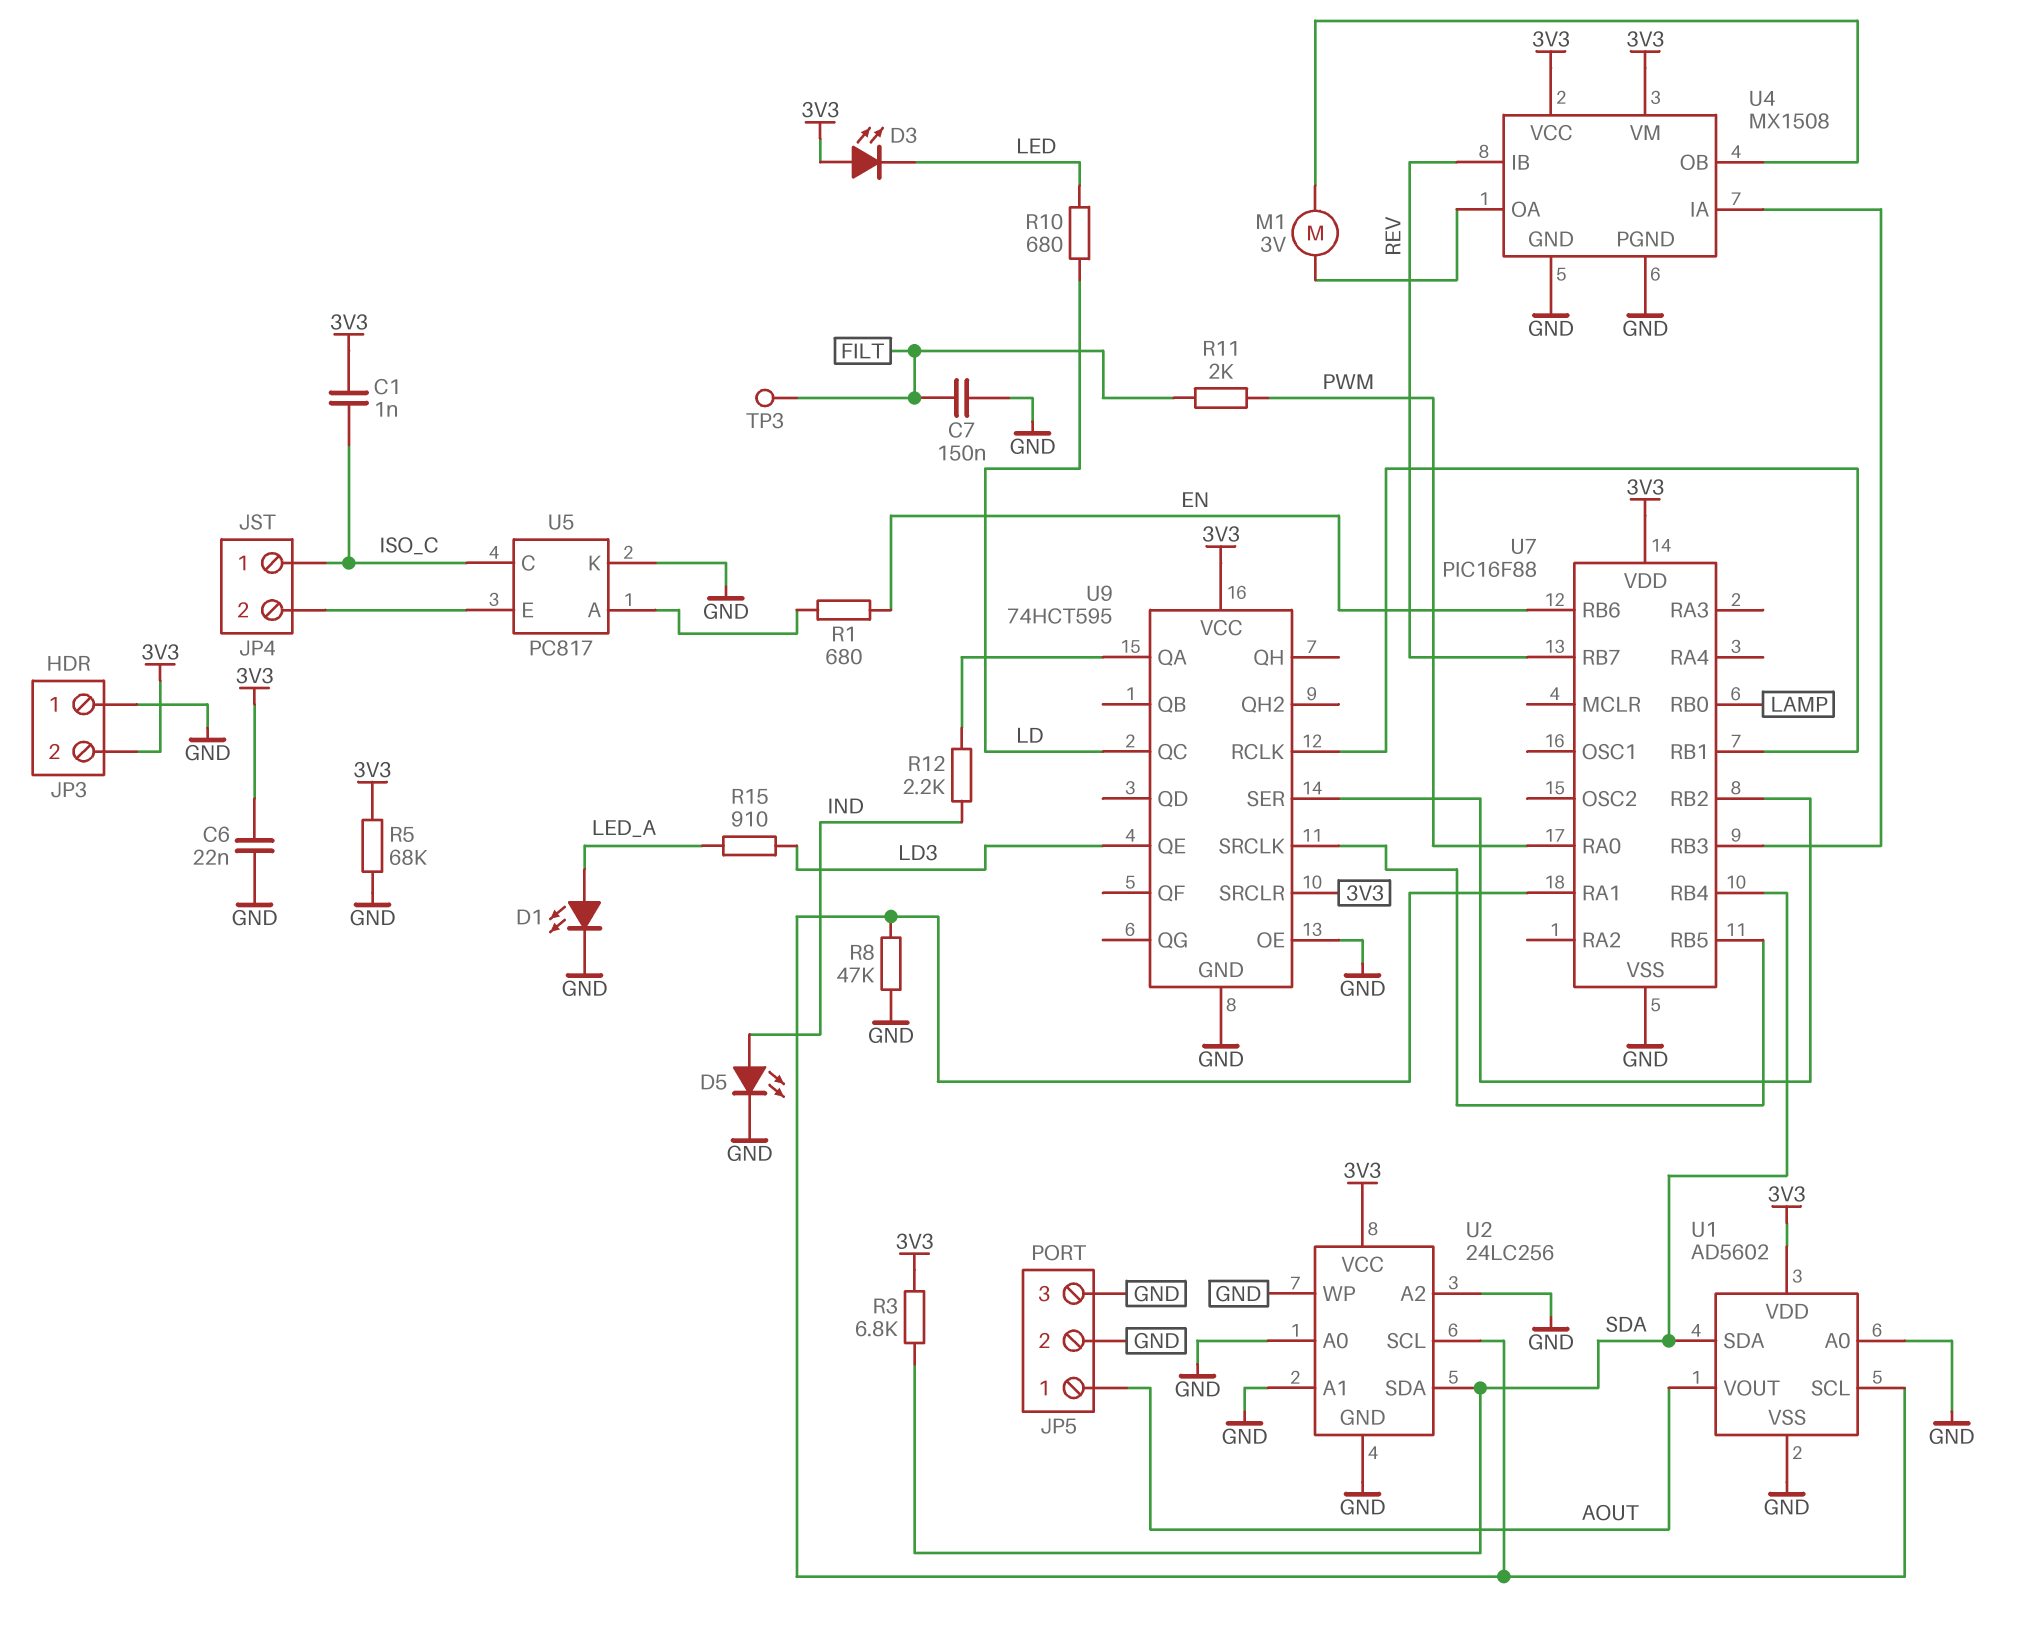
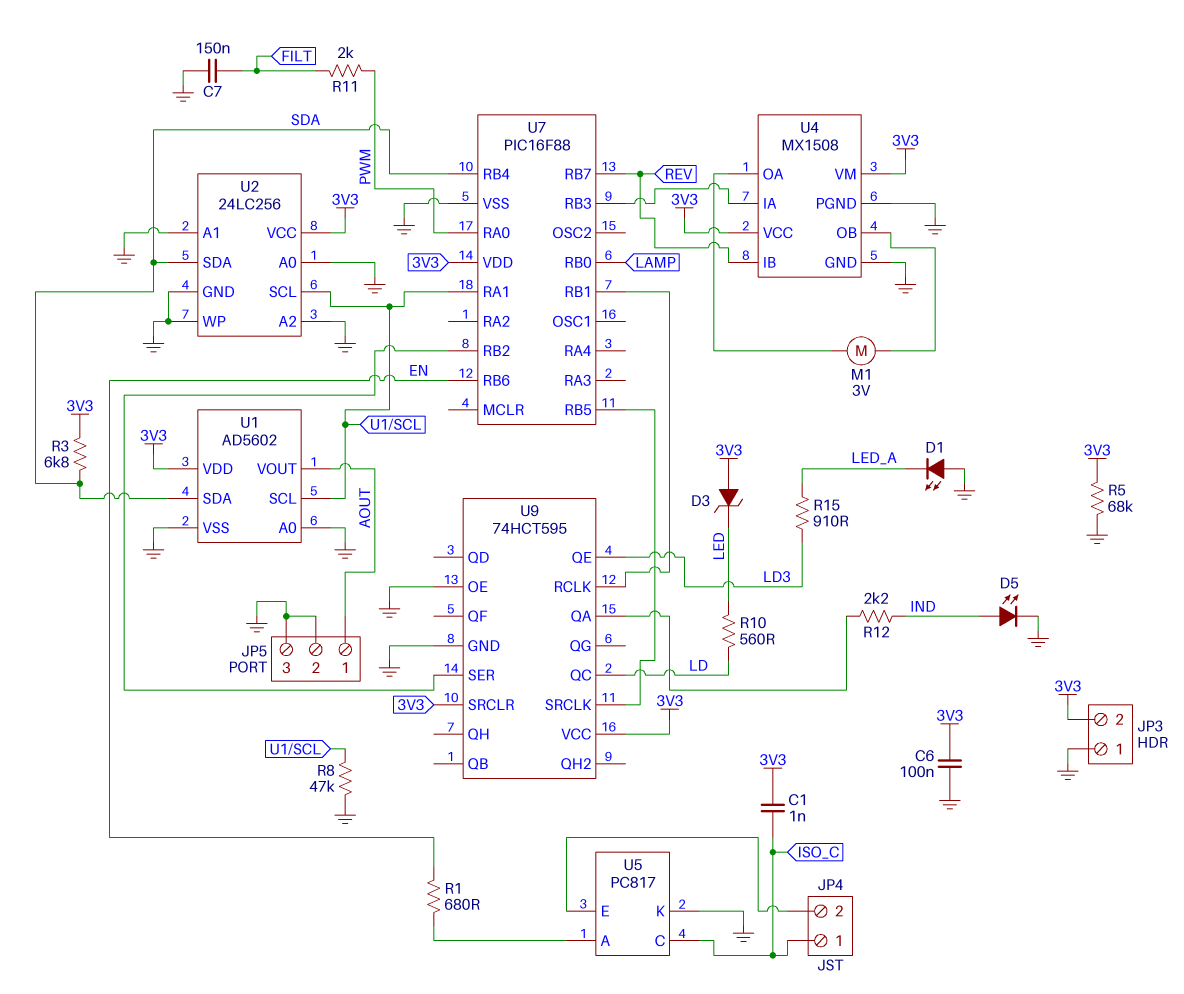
C6: 22nF (3V3, GND) -> 100nF (3V3, GND)
D1: LED (A LED_A, K GND) -> LED (A GND, K LED_A)
D3: LED (A 3V3, K LED) -> zener (A 3V3, K LED)
R10: 680 (LD, LED) -> 560 (LD, LED)
TP3: test point (FILT) -> none

